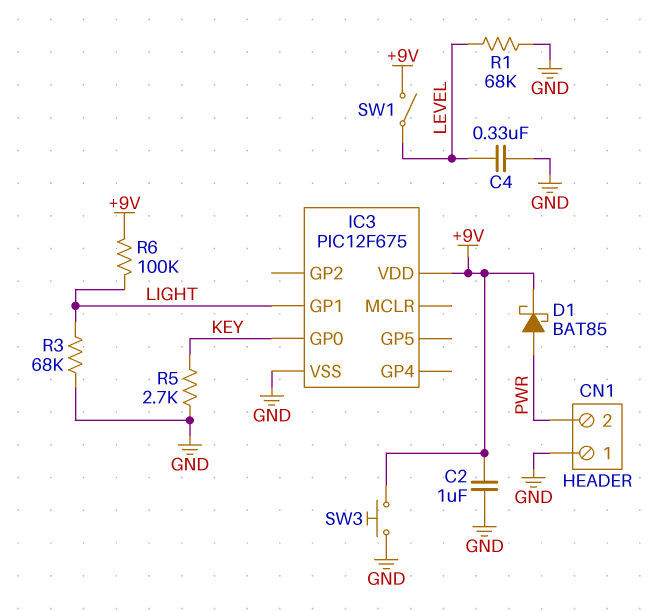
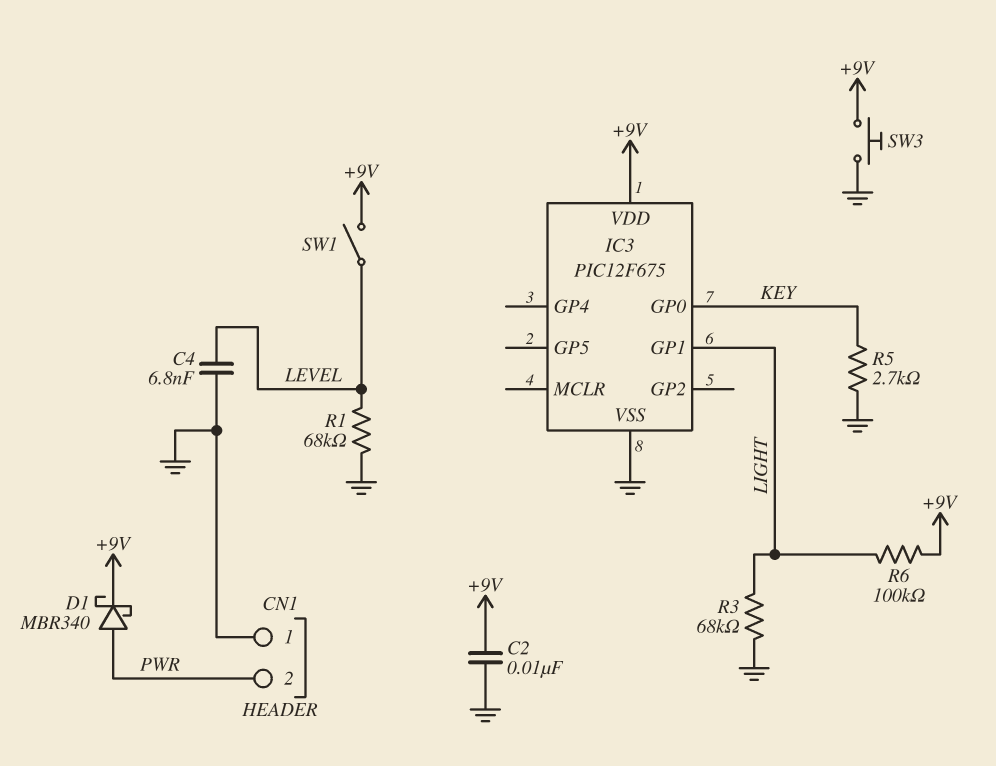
C2: 1uF (+9V, GND) -> 10nF (+9V, GND)
C4: 330nF (GND, LEVEL) -> 6.8nF (GND, LEVEL)
D1: schottky BAT85 (A PWR, K +9V) -> schottky MBR340 (A PWR, K +9V)

